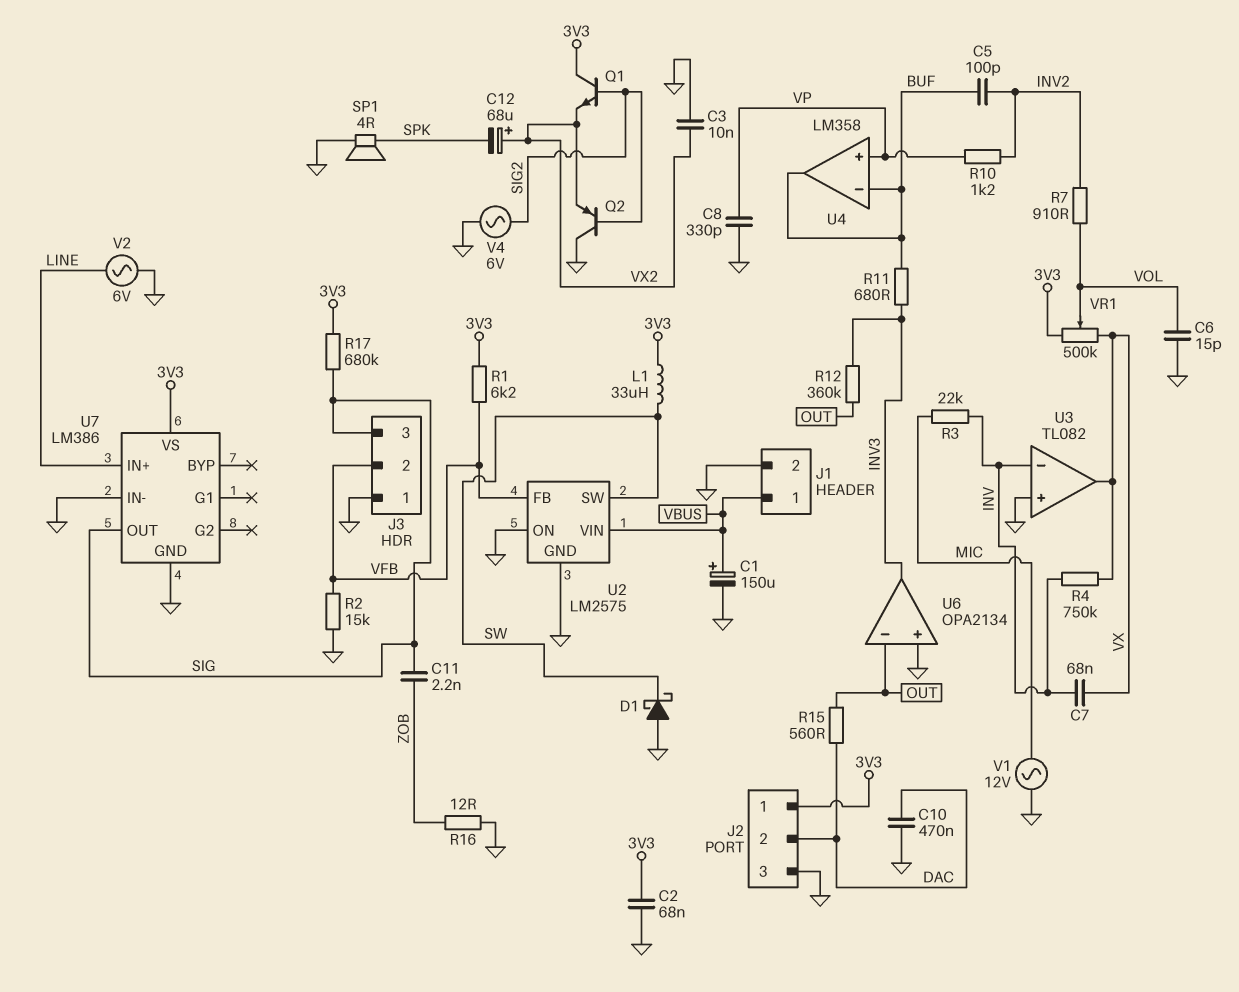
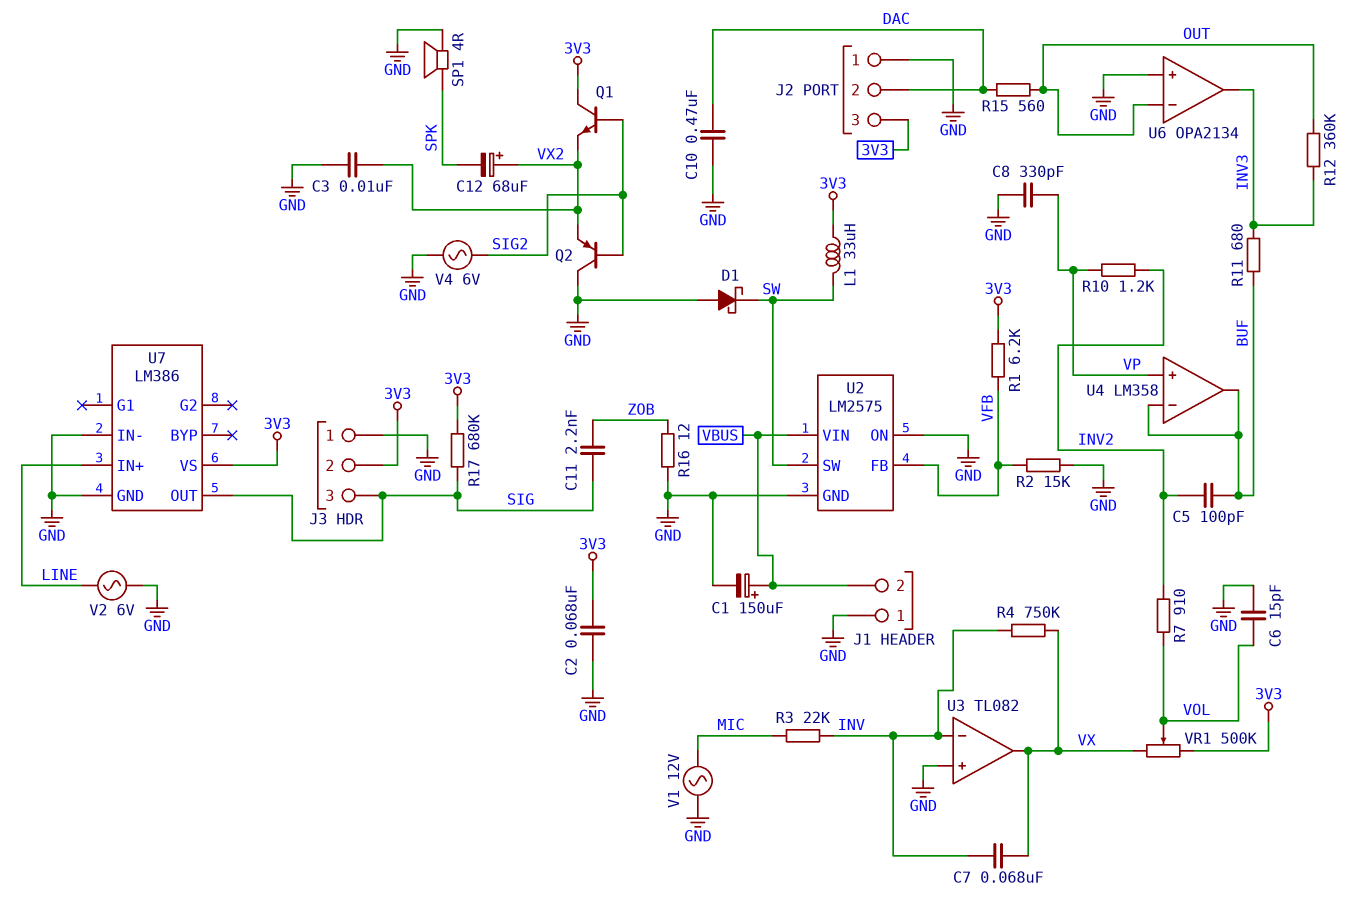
J1 pin 1: VBUS -> GND
J1 pin 2: GND -> VBUS
J2 pin 1: 3V3 -> GND
J2 pin 3: GND -> 3V3
J3 pin 2: VFB -> 3V3

